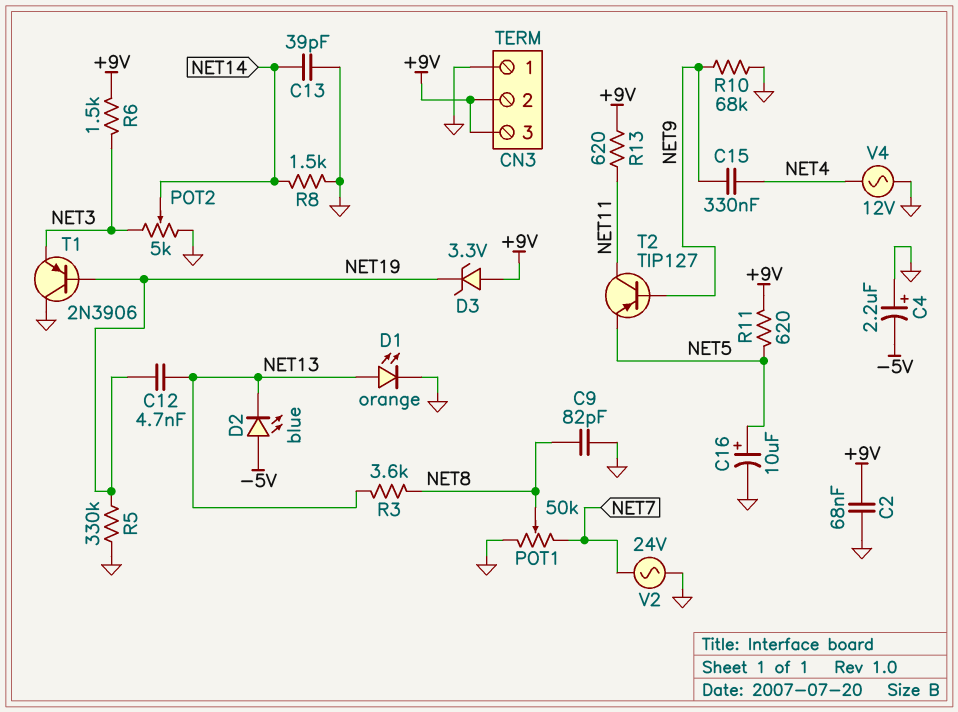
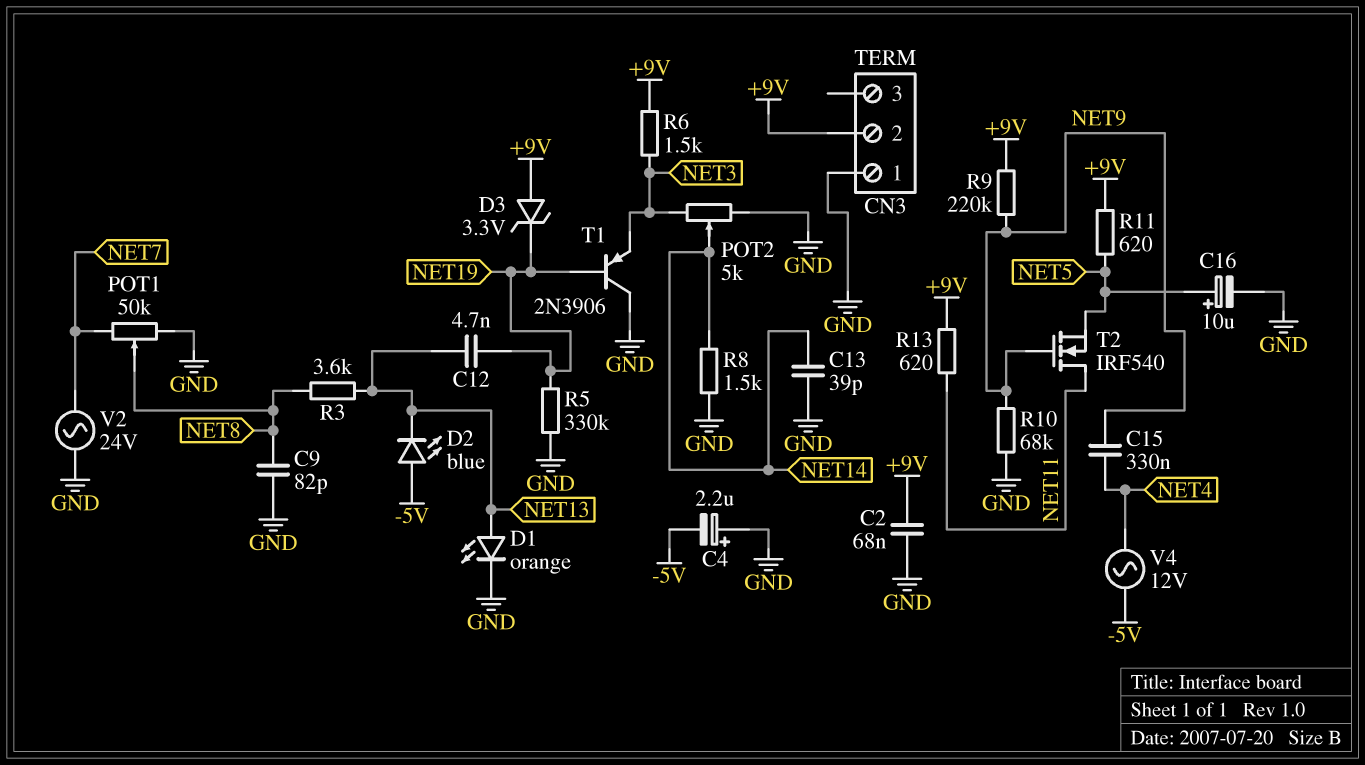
CN3 pin 3: +9V -> none
R9: none -> 220k (+9V, NET9)
T2: PNP TIP127 (B NET9, C NET11, E NET5) -> NMOS IRF540 (G NET9, D NET11, S NET5)
V4: AC 12V (GND, NET4) -> AC 12V (-5V, NET4)

